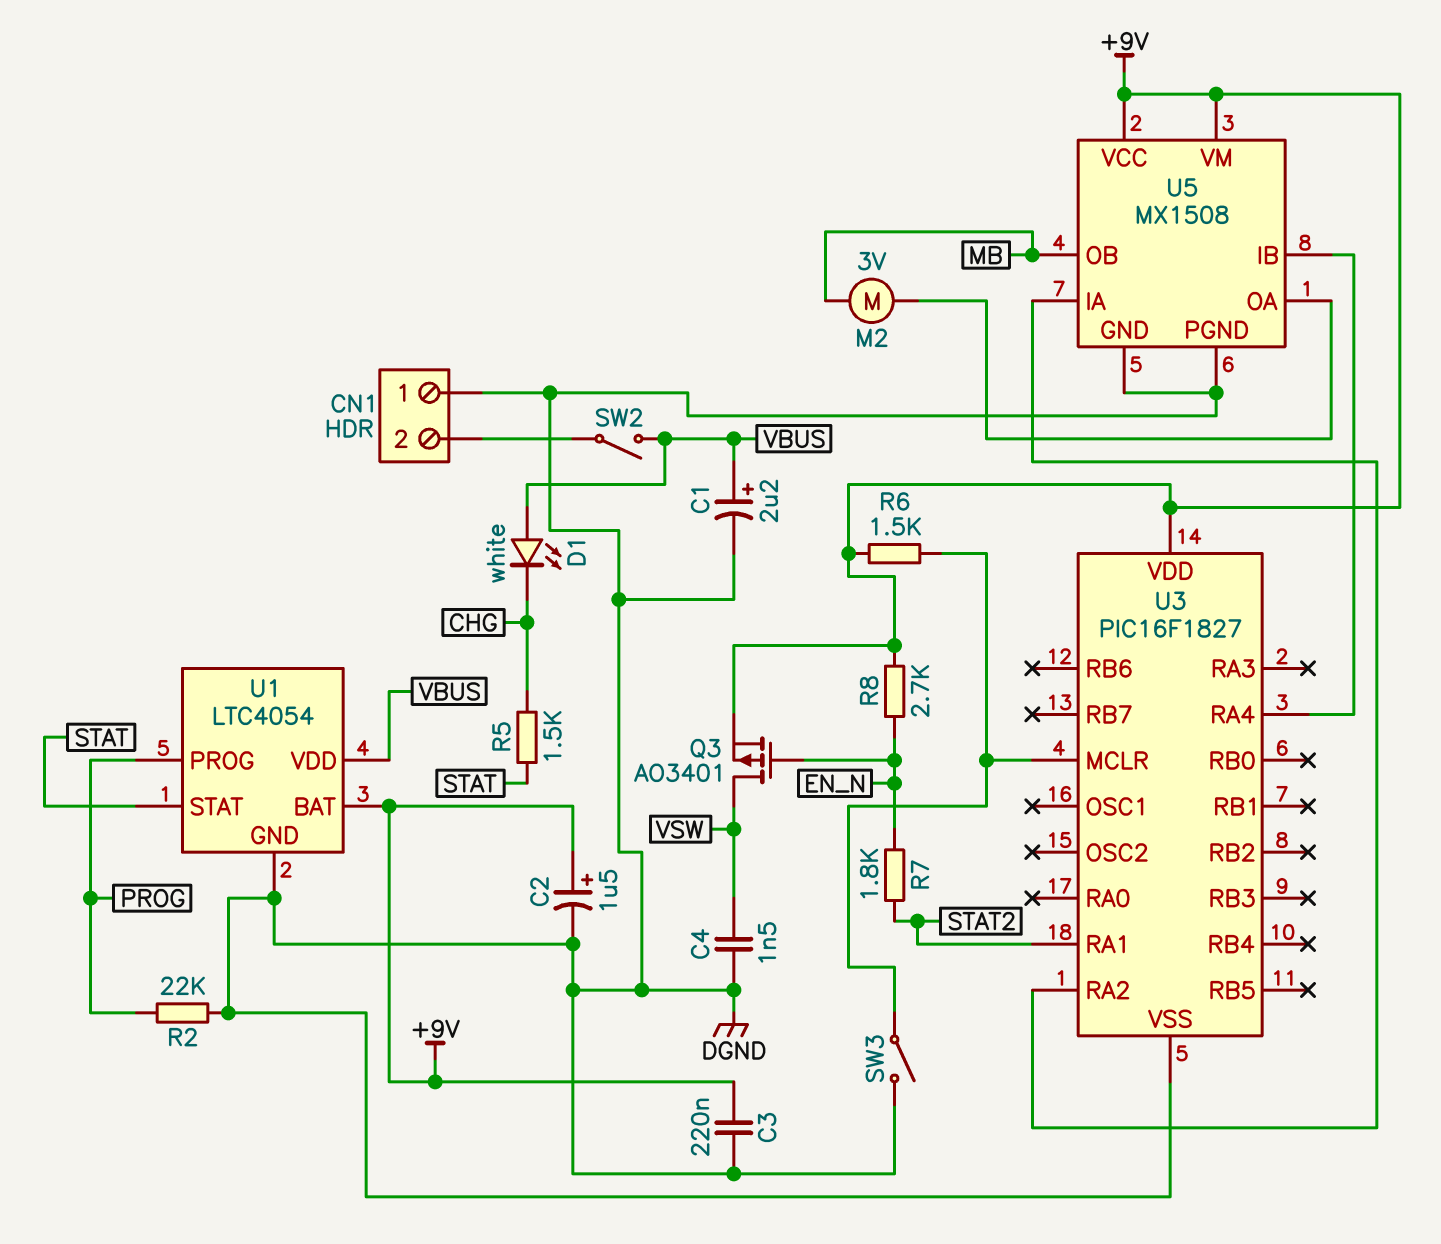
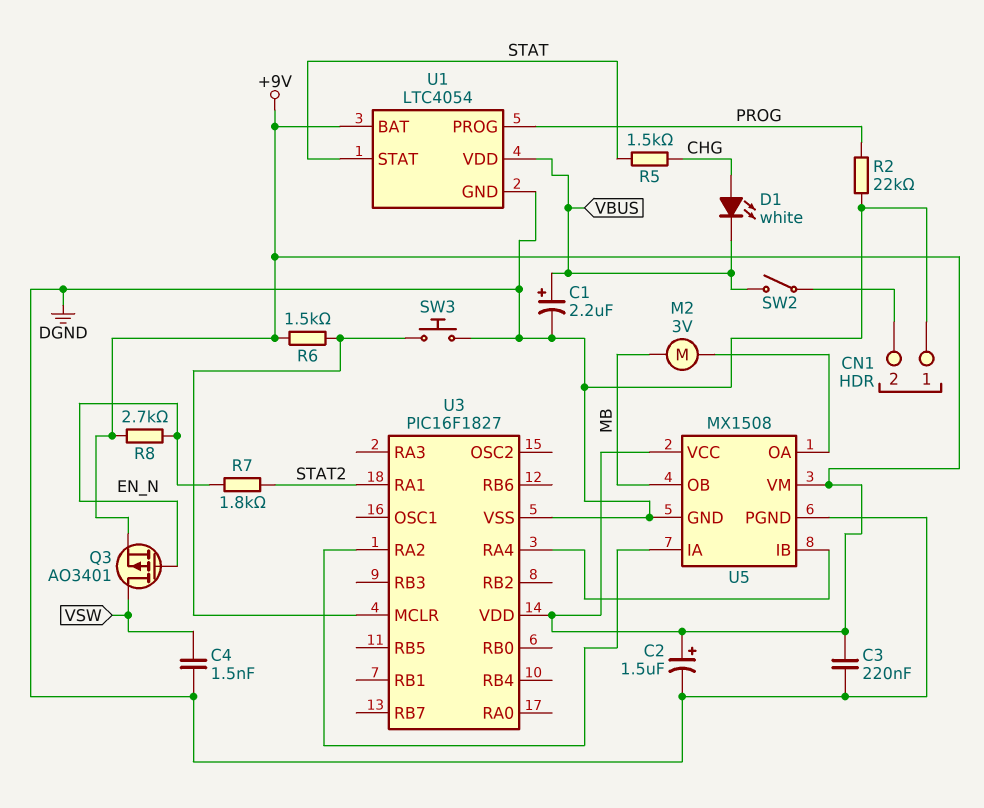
D1: LED white (A VBUS, K CHG) -> LED white (A CHG, K VBUS)
SW3: switch (DGND, U3/MCLR) -> button (DGND, U3/MCLR)

